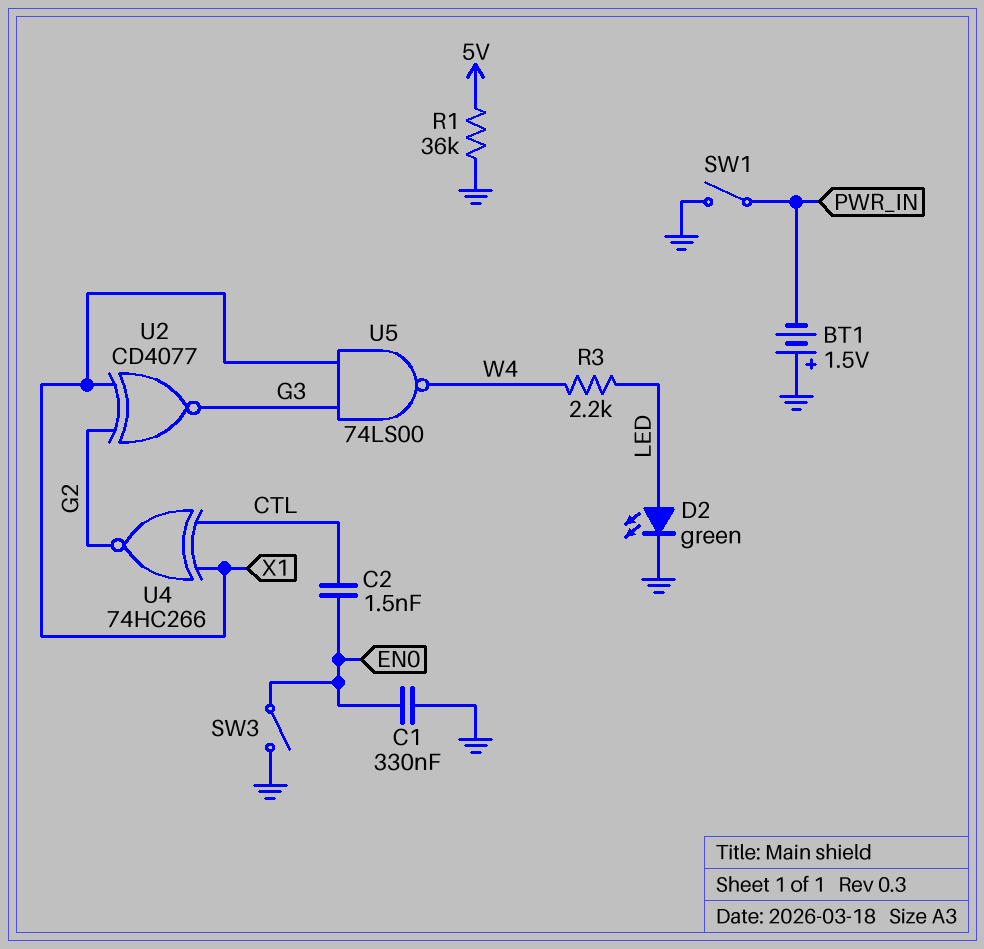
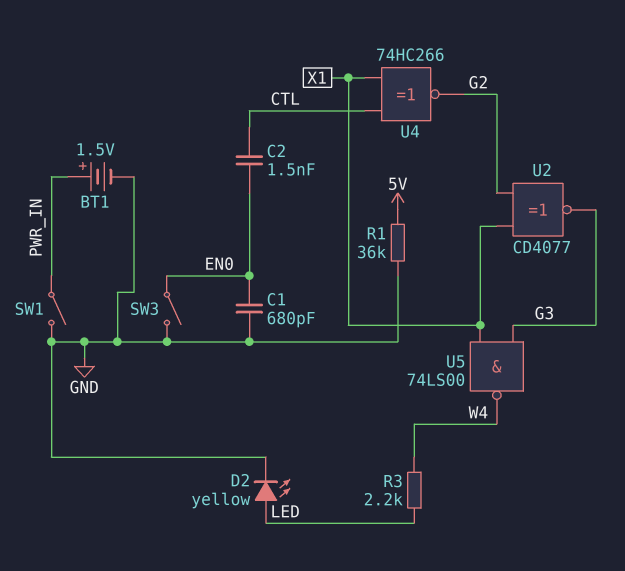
BT1: 1.5V (plus GND, minus PWR_IN) -> 1.5V (plus PWR_IN, minus GND)
C1: 330nF (EN0, GND) -> 680pF (EN0, GND)
D2: LED green (A LED, K GND) -> LED yellow (A LED, K GND)

